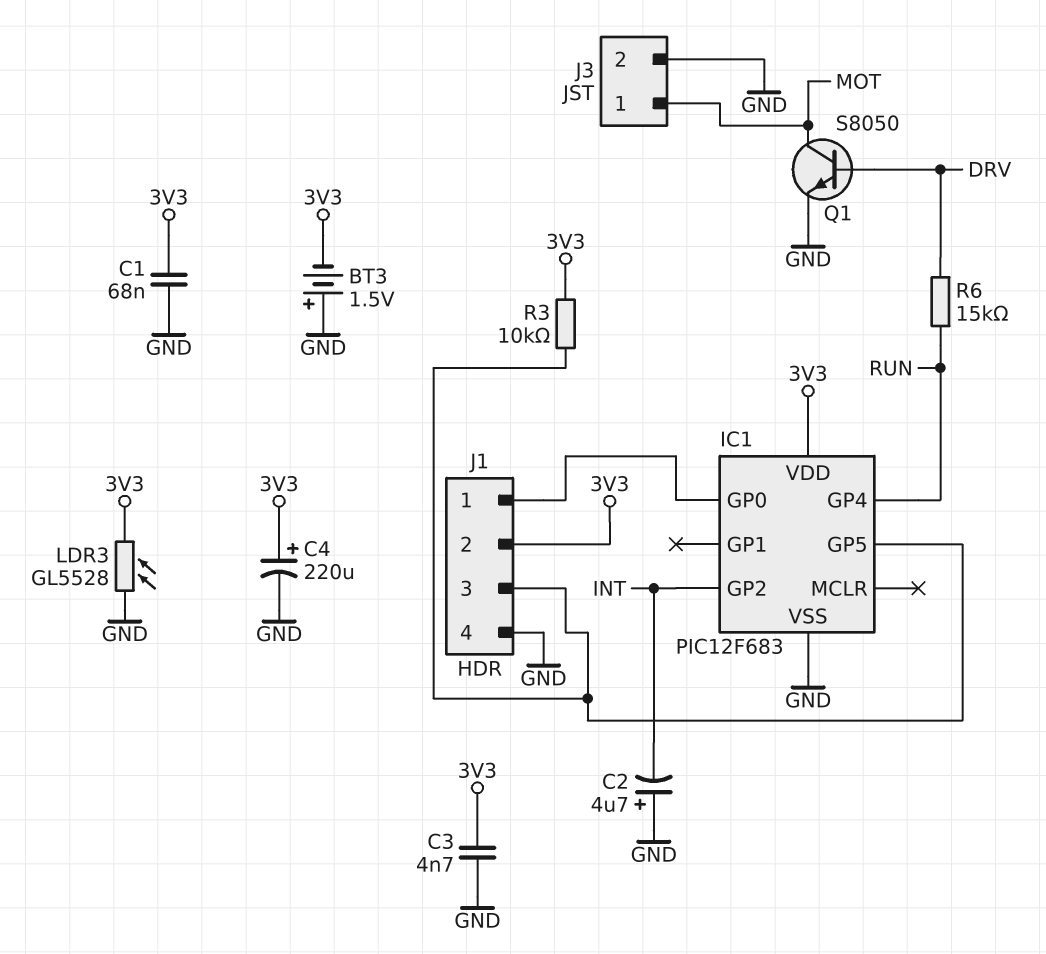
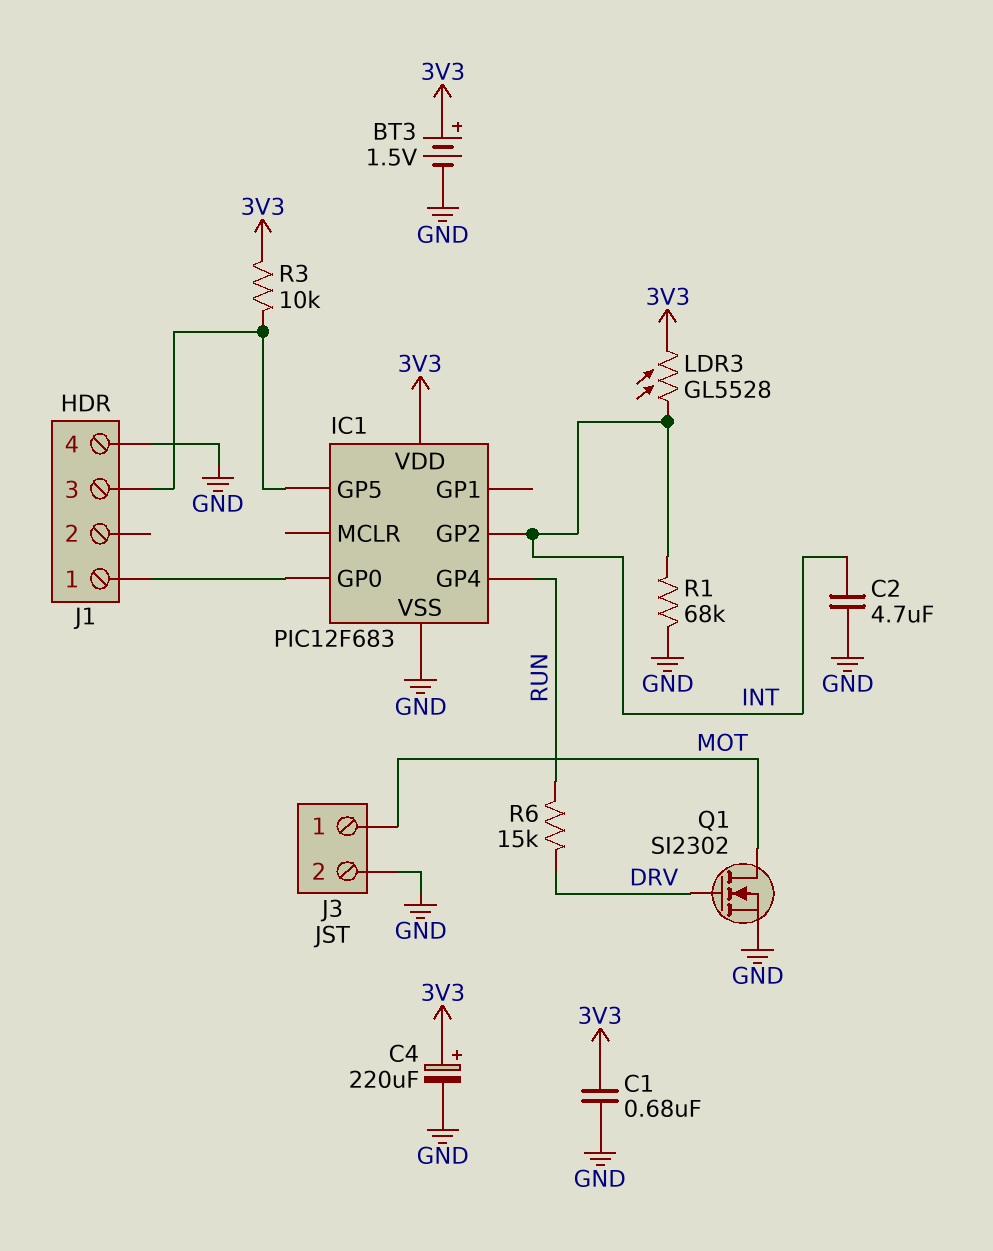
BT3: 1.5V (plus GND, minus 3V3) -> 1.5V (plus 3V3, minus GND)
C1: 68nF (3V3, GND) -> 680nF (3V3, GND)
C2: 4.7uF (plus GND, minus INT) -> 4.7uF (GND, INT)
C3: 4.7nF (3V3, GND) -> none
J1 pin 2: 3V3 -> none
LDR3: GL5528 (3V3, GND) -> GL5528 (3V3, INT)
Q1: NPN S8050 (B DRV, C MOT, E GND) -> NMOS SI2302 (G DRV, D MOT, S GND)
R1: none -> 68k (GND, INT)

